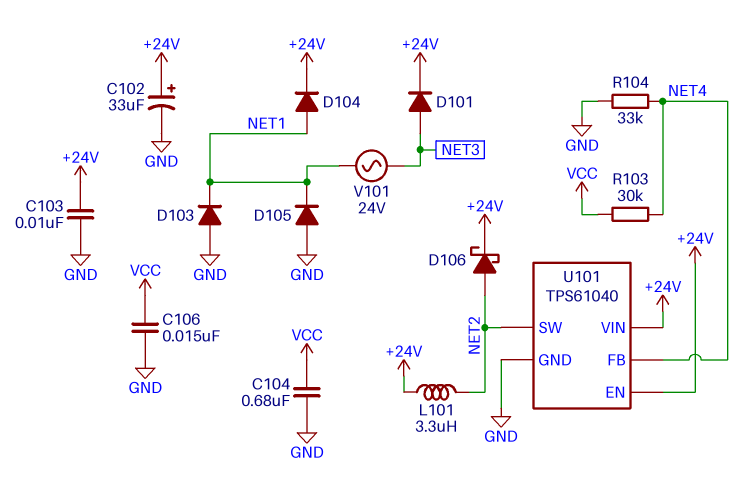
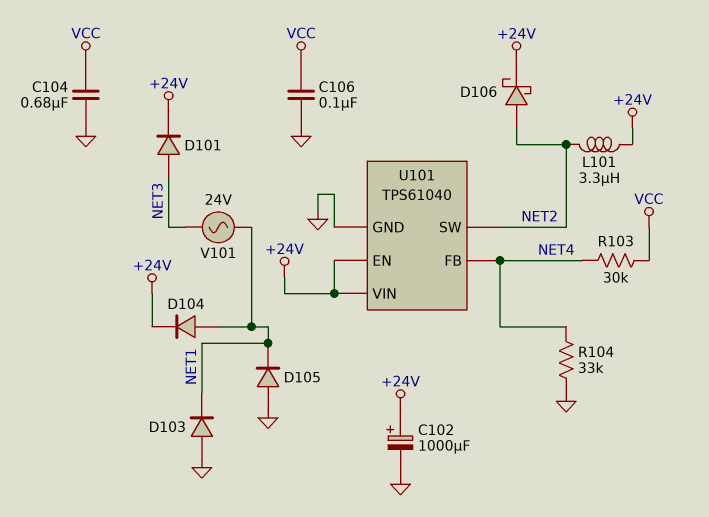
C102: 33uF (plus +24V, minus GND) -> 1000uF (plus +24V, minus GND)
C103: 10nF (+24V, GND) -> none
C106: 15nF (GND, VCC) -> 100nF (GND, VCC)

